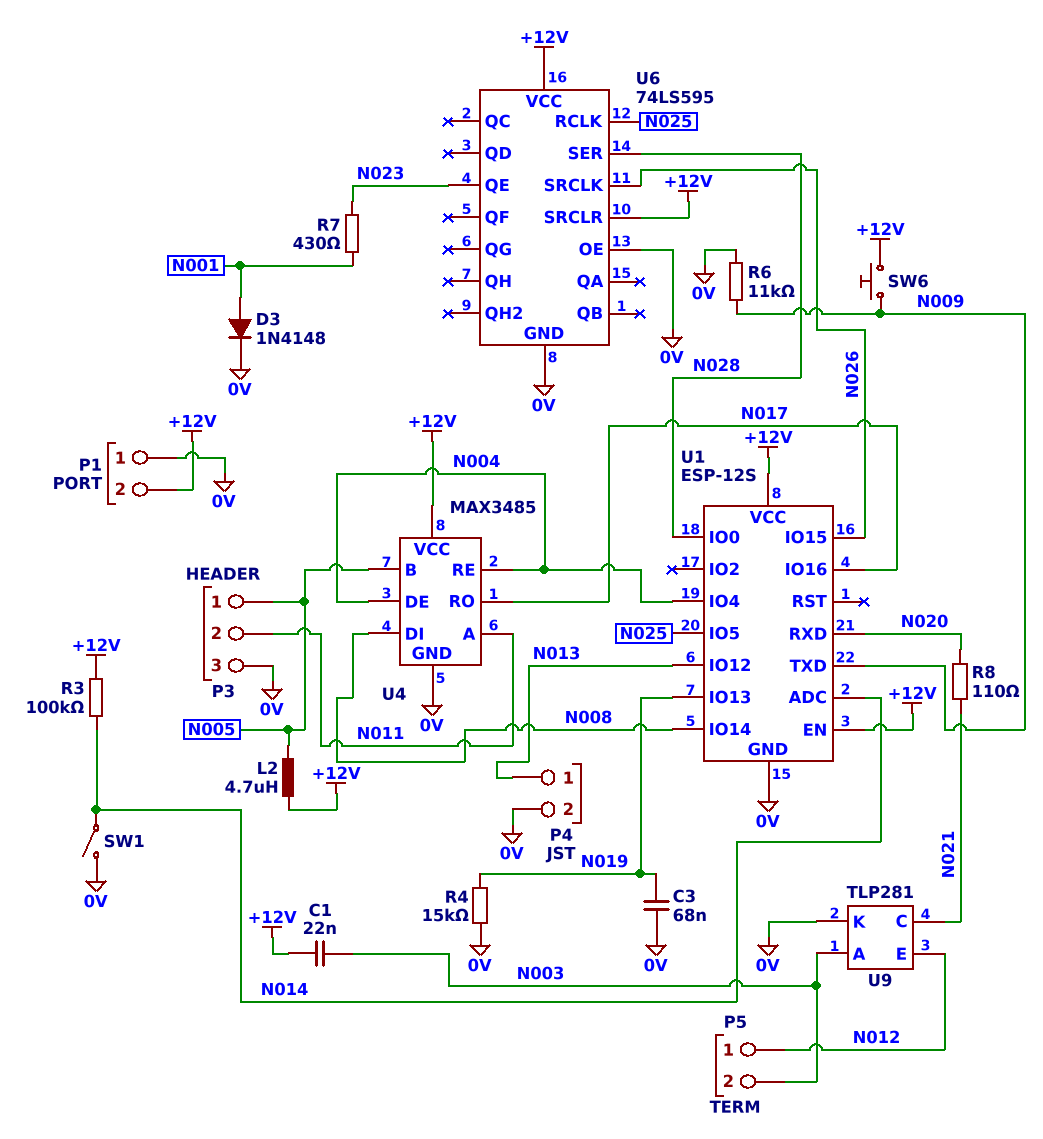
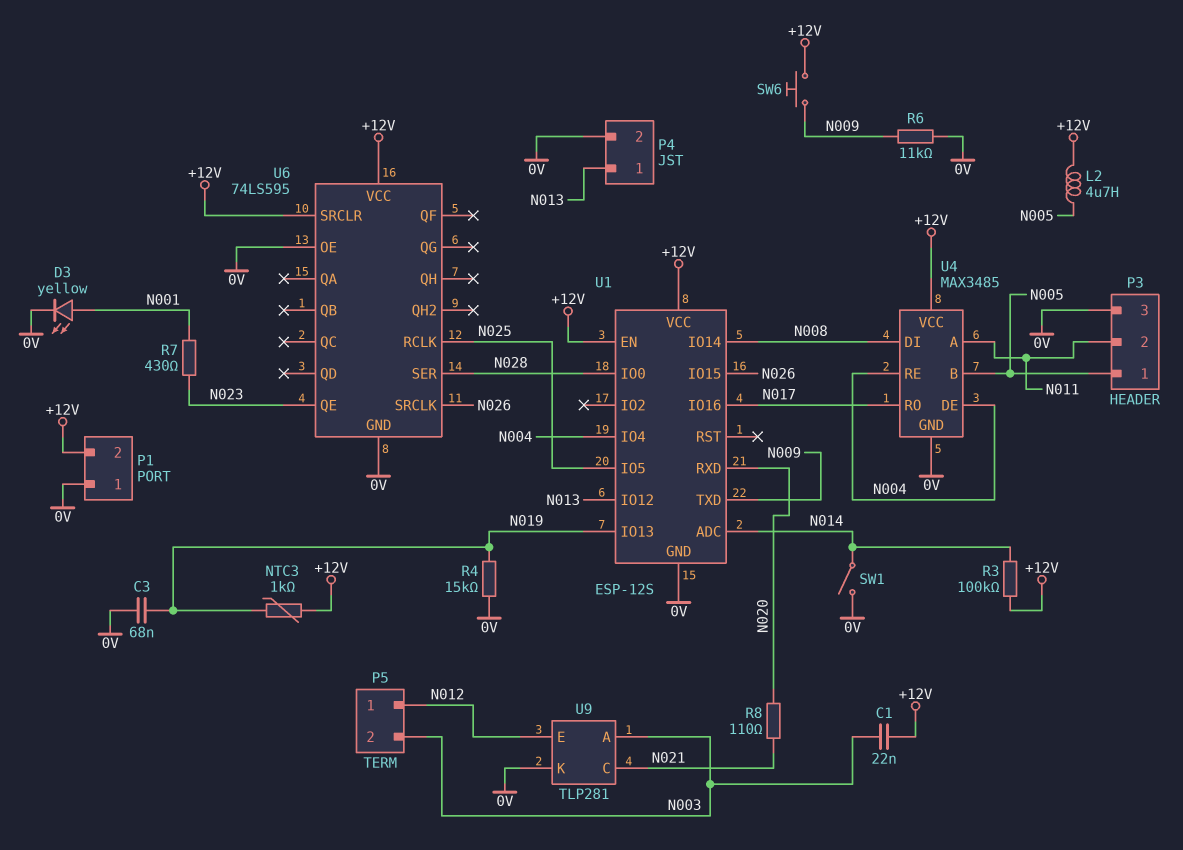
D3: diode 1N4148 (A N001, K 0V) -> LED yellow (A N001, K 0V)
NTC3: none -> 1k (+12V, N019)

